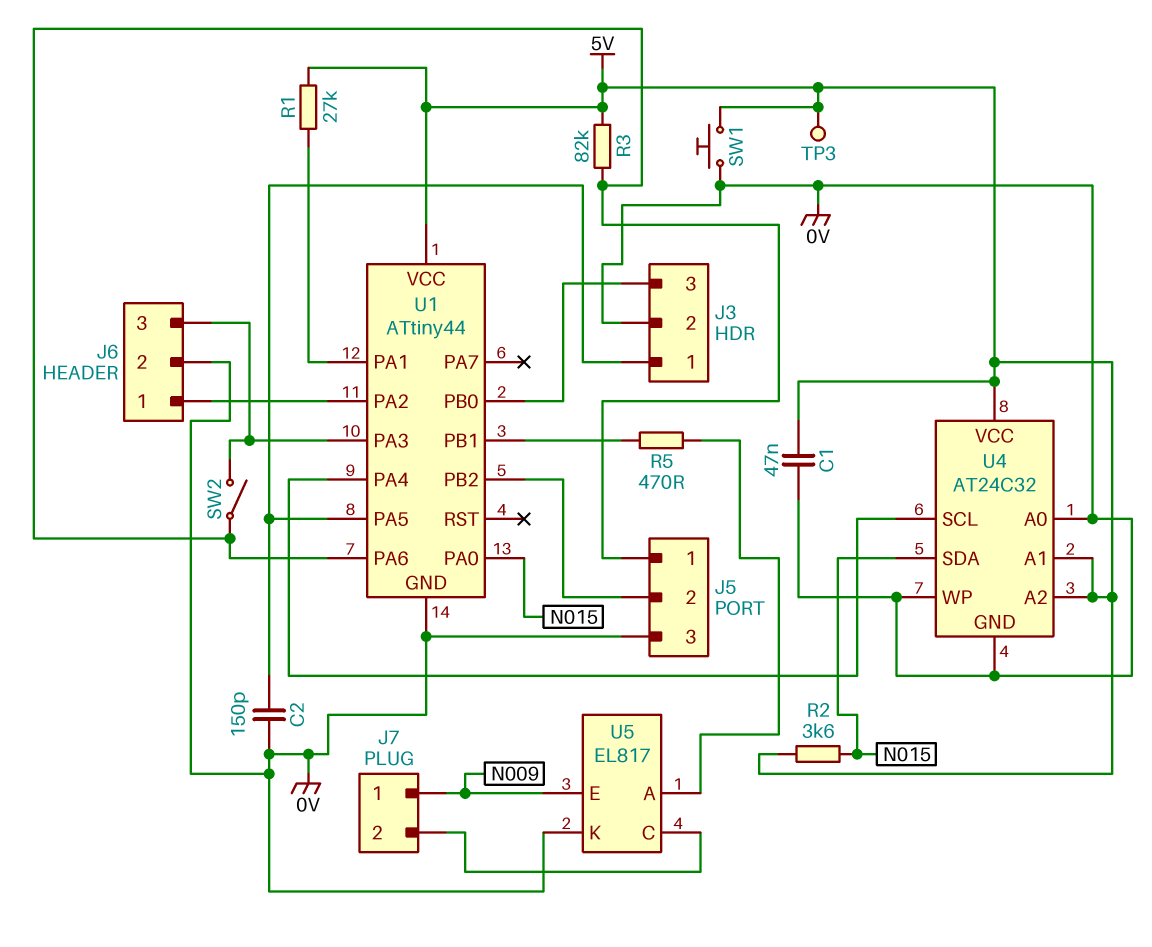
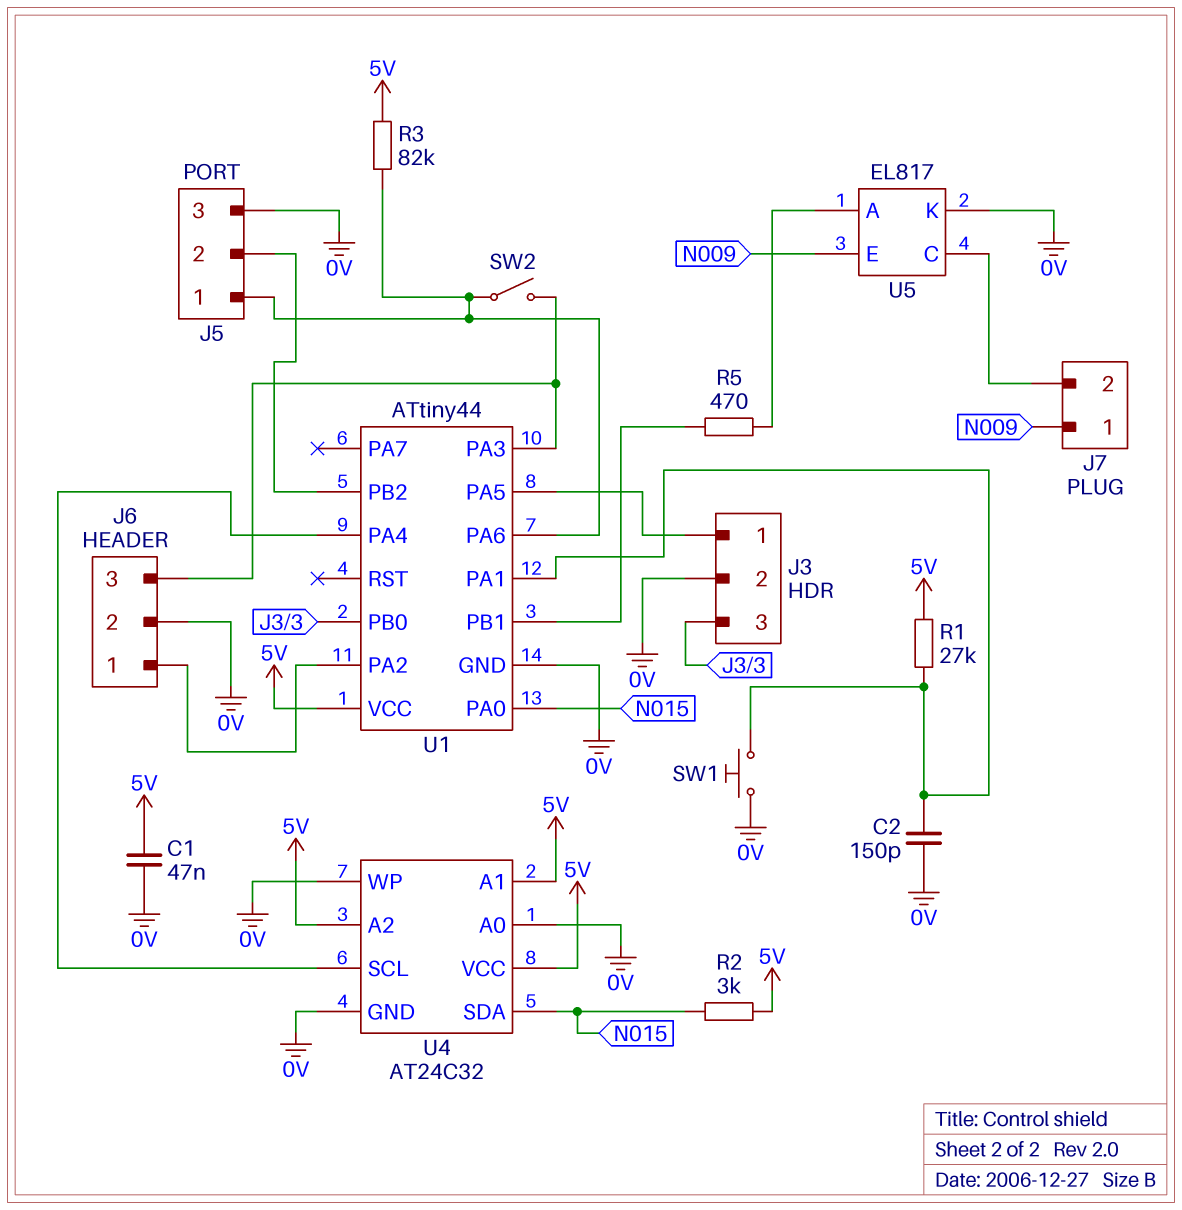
C2: 150pF (0V, J3/1) -> 150pF (0V, U1/PA1)
R2: 3.6k (5V, N015) -> 3k (5V, N015)
SW1: button (0V, 5V) -> button (0V, U1/PA1)
TP3: test point (5V) -> none

